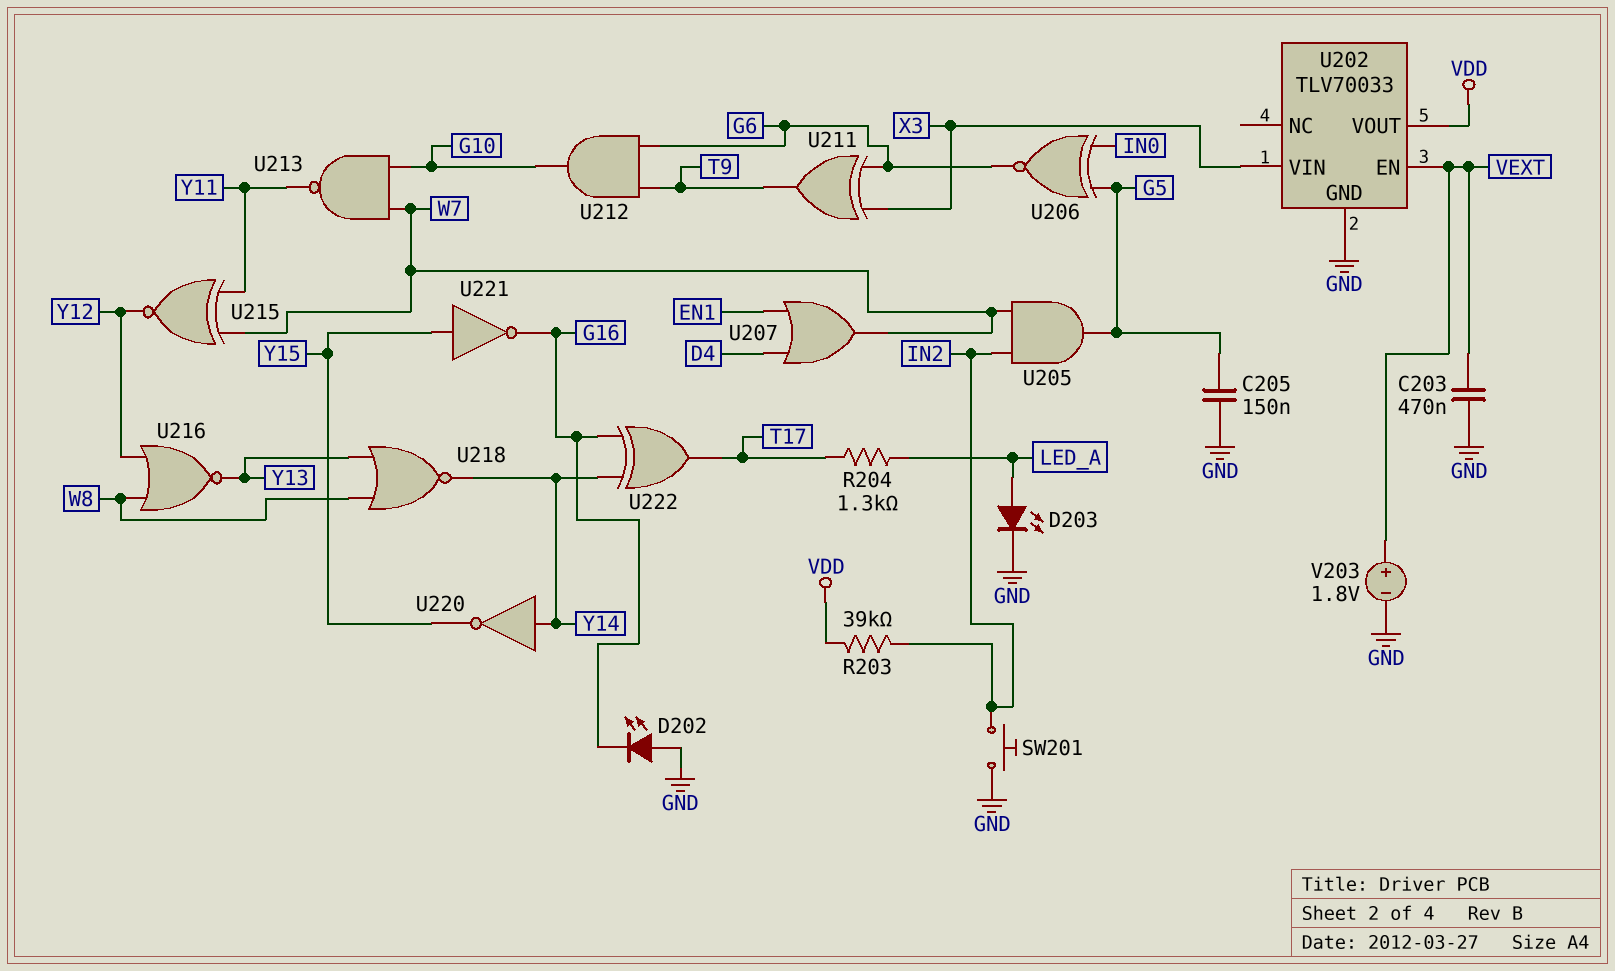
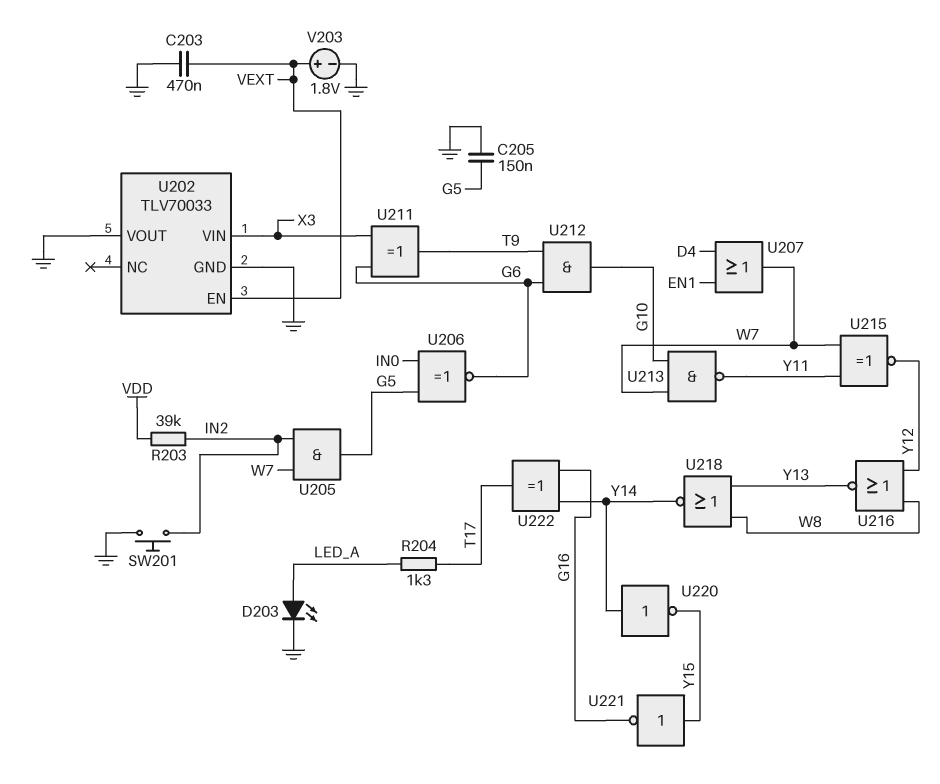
D202: LED (A GND, K G16) -> none
U202 pin VOUT: VDD -> GND

